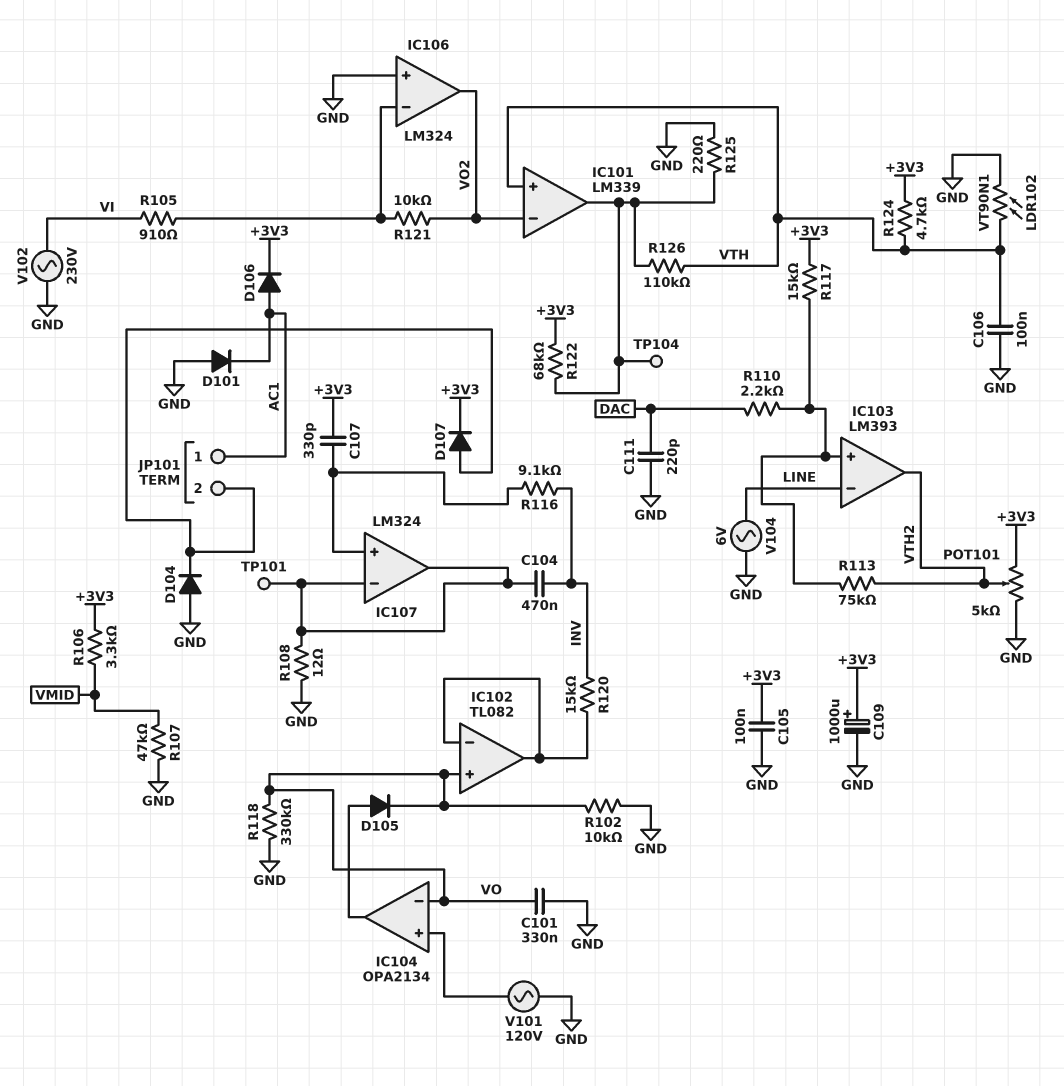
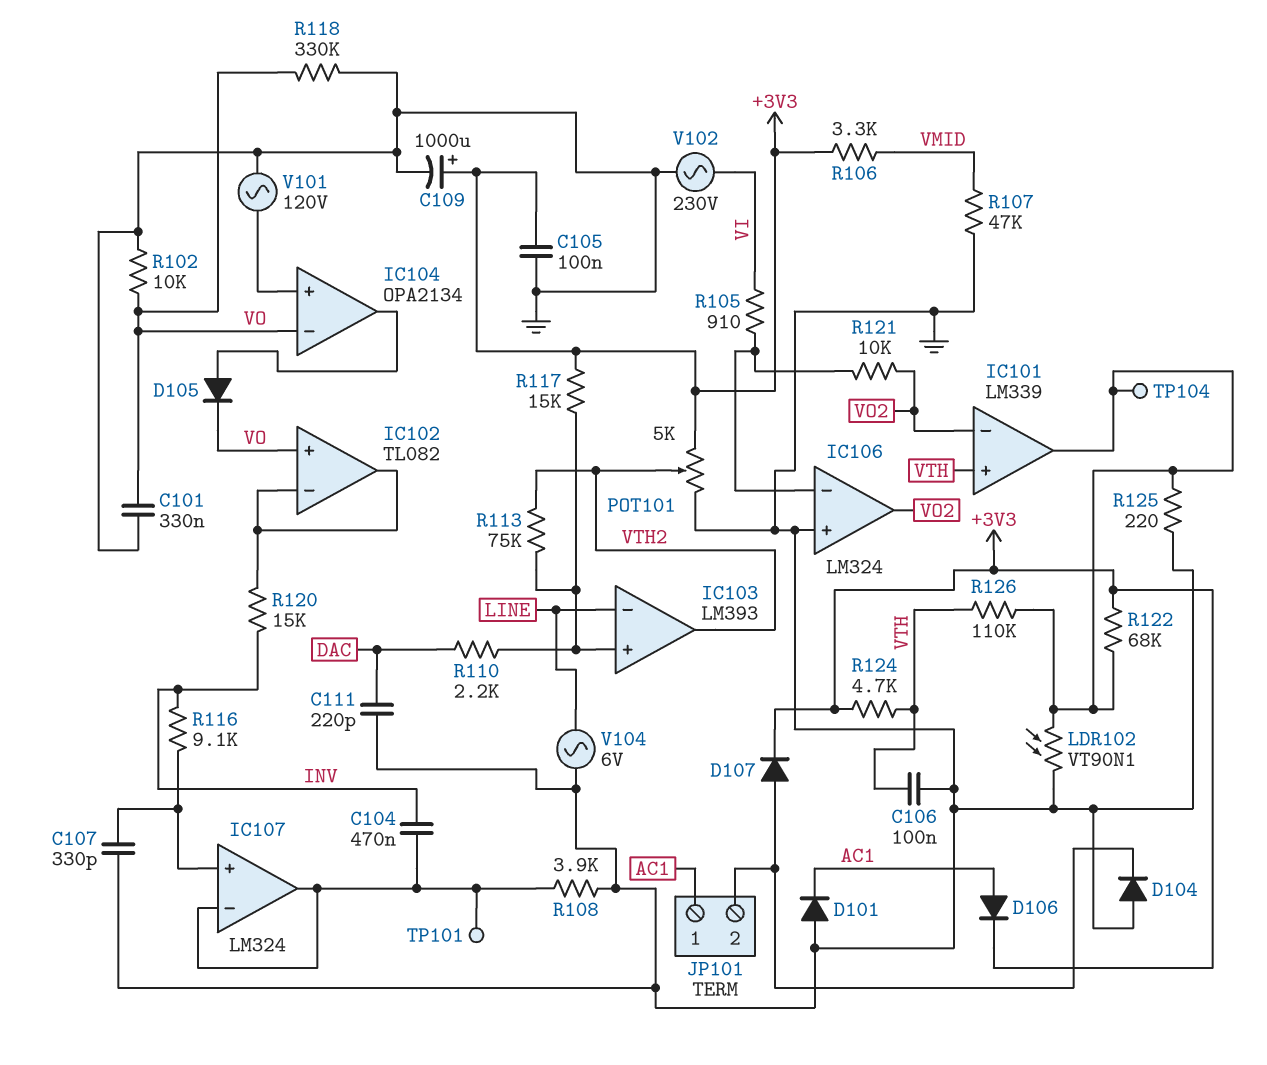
C107: 330pF (+3V3, IC107/in+) -> 330pF (GND, IC107/in+)
LDR102: VT90N1 (GND, VTH) -> VT90N1 (GND, IC101/out)
R108: 12 (GND, IC107/in-) -> 3.9k (GND, IC107/in-)

